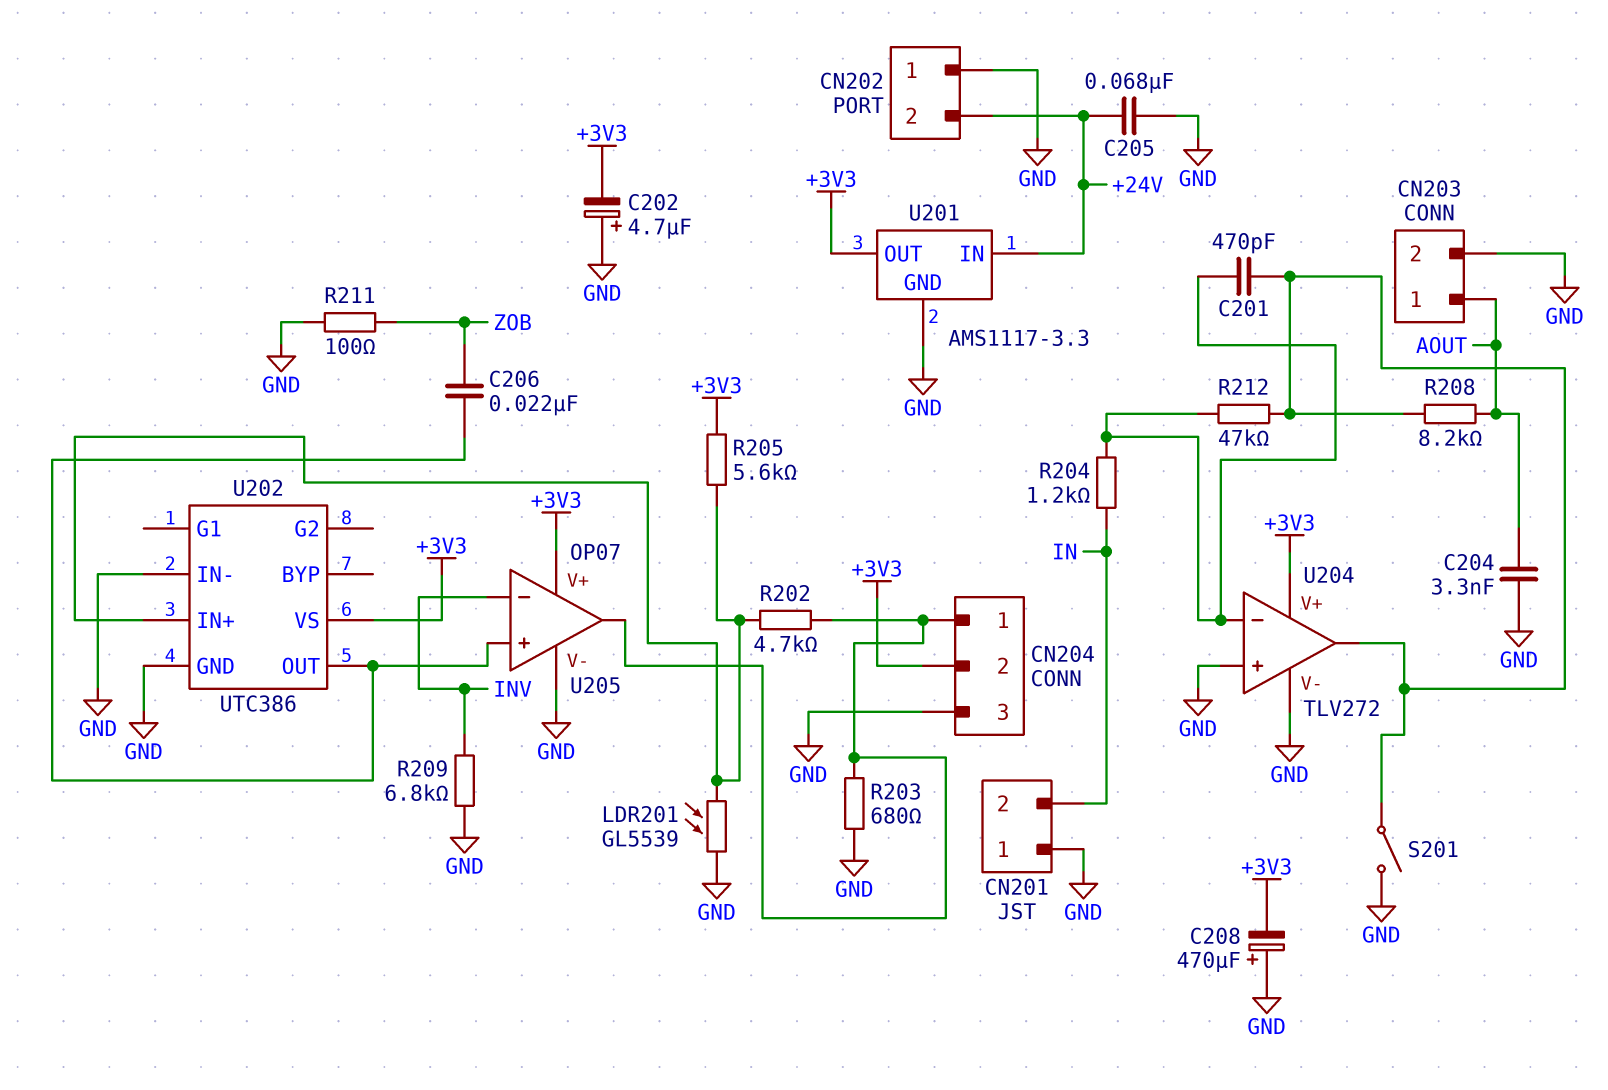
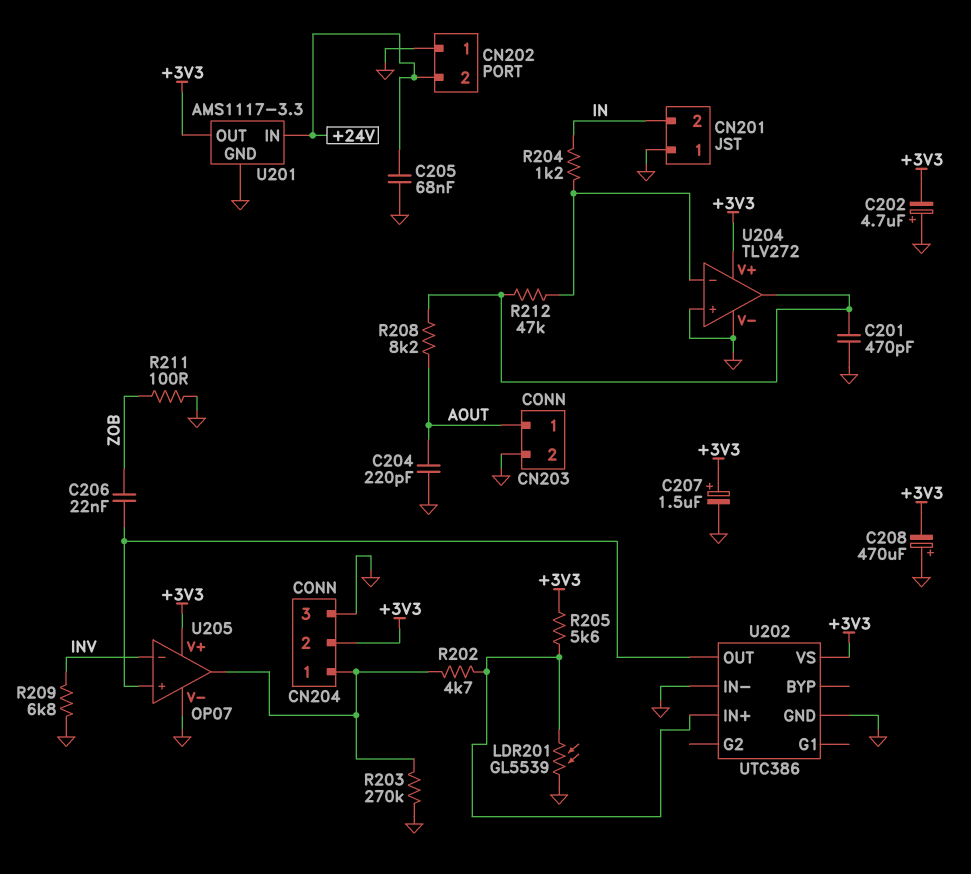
C201: 470pF (U204/in-, U204/out) -> 470pF (GND, U204/out)
C204: 3.3nF (AOUT, GND) -> 220pF (AOUT, GND)
C207: none -> 1.5uF (plus +3V3, minus GND)
R203: 680 (CN204/1, GND) -> 270k (CN204/1, GND)
S201: switch (GND, U204/out) -> none

